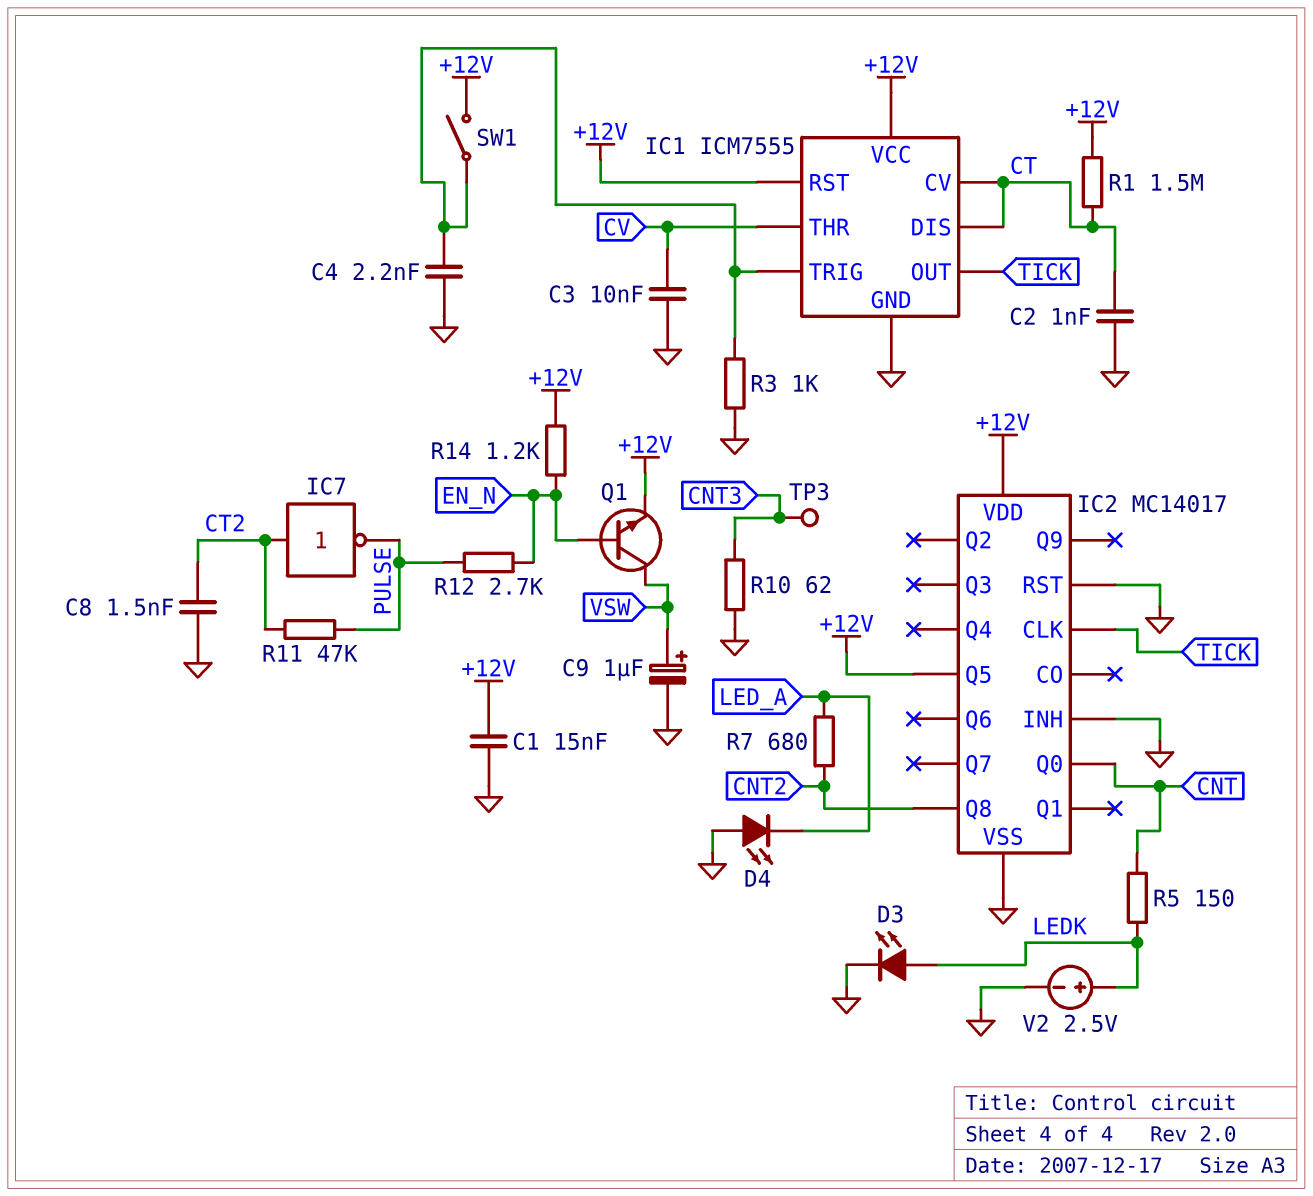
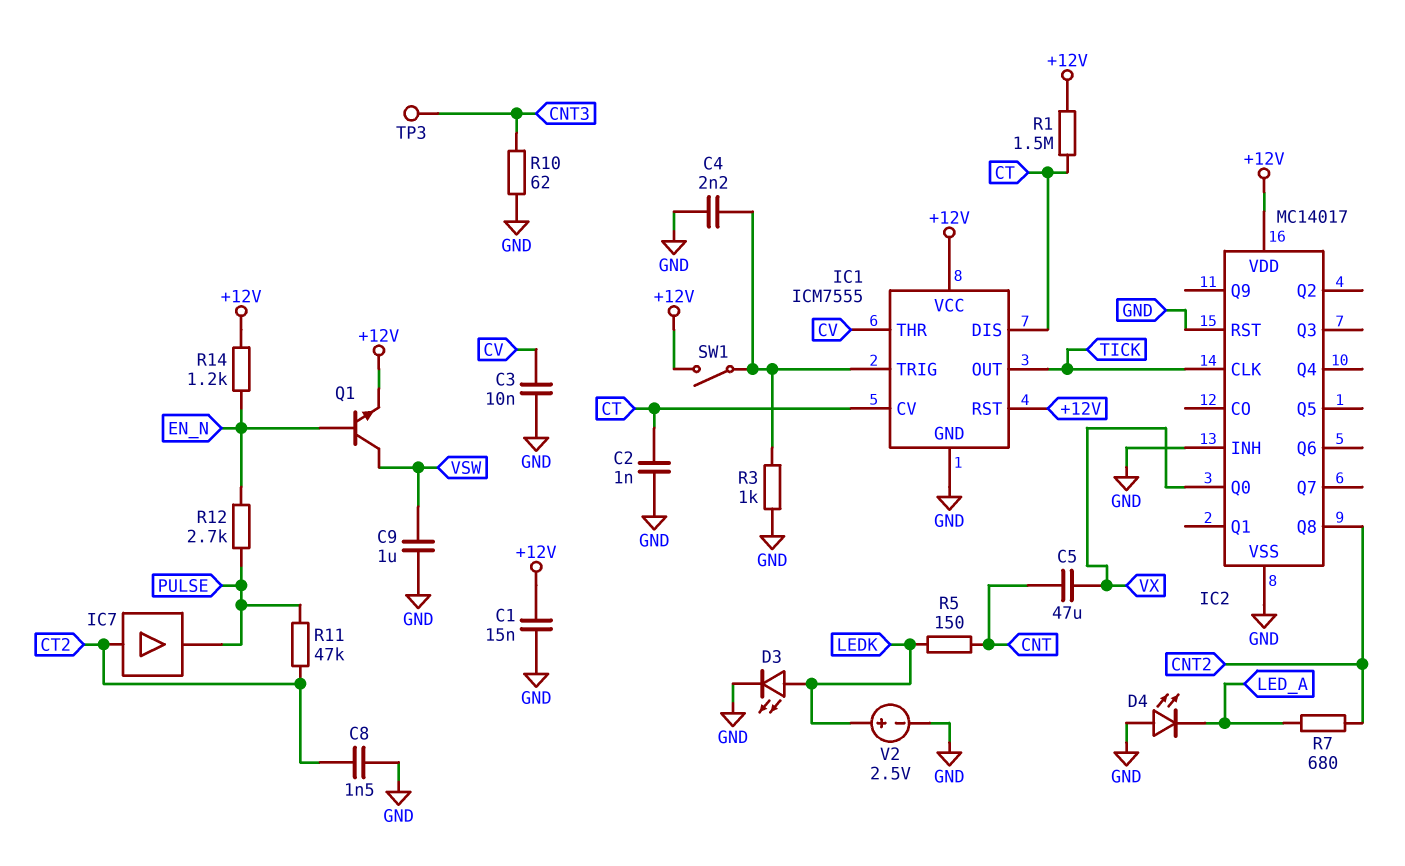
C5: none -> 47uF (CNT, VX)
C9: 1uF (plus VSW, minus GND) -> 1uF (GND, VSW)
IC2 pin Q0: CNT -> VX
IC2 pin Q5: +12V -> none
IC7: NOT (in CT2, out PULSE) -> buffer (in CT2, out PULSE)

